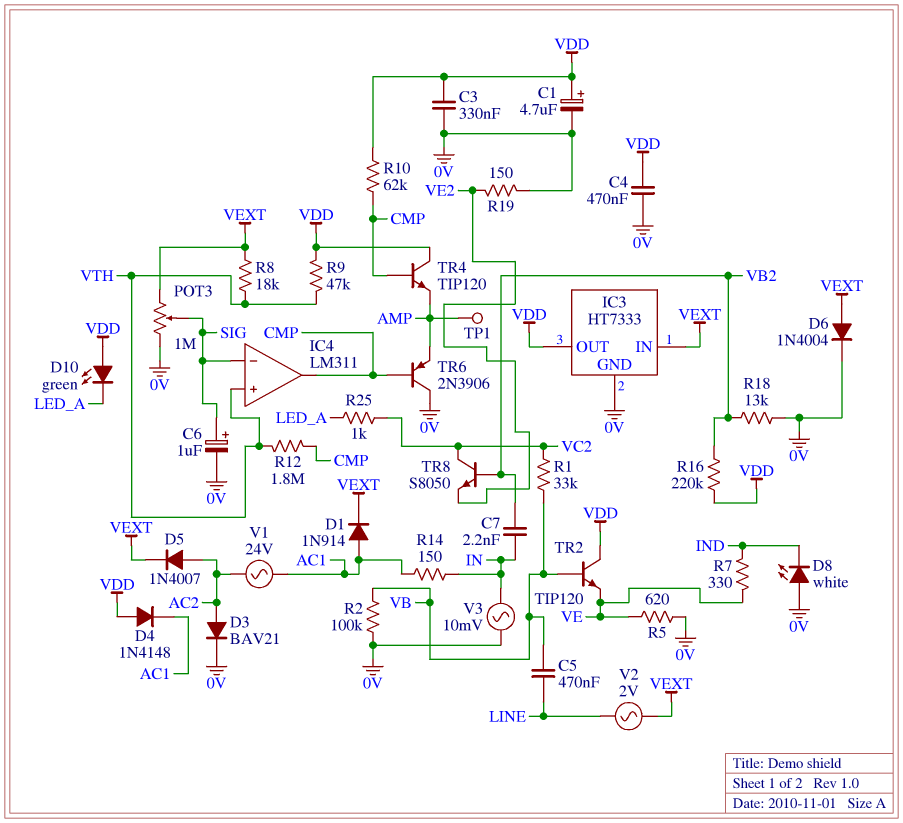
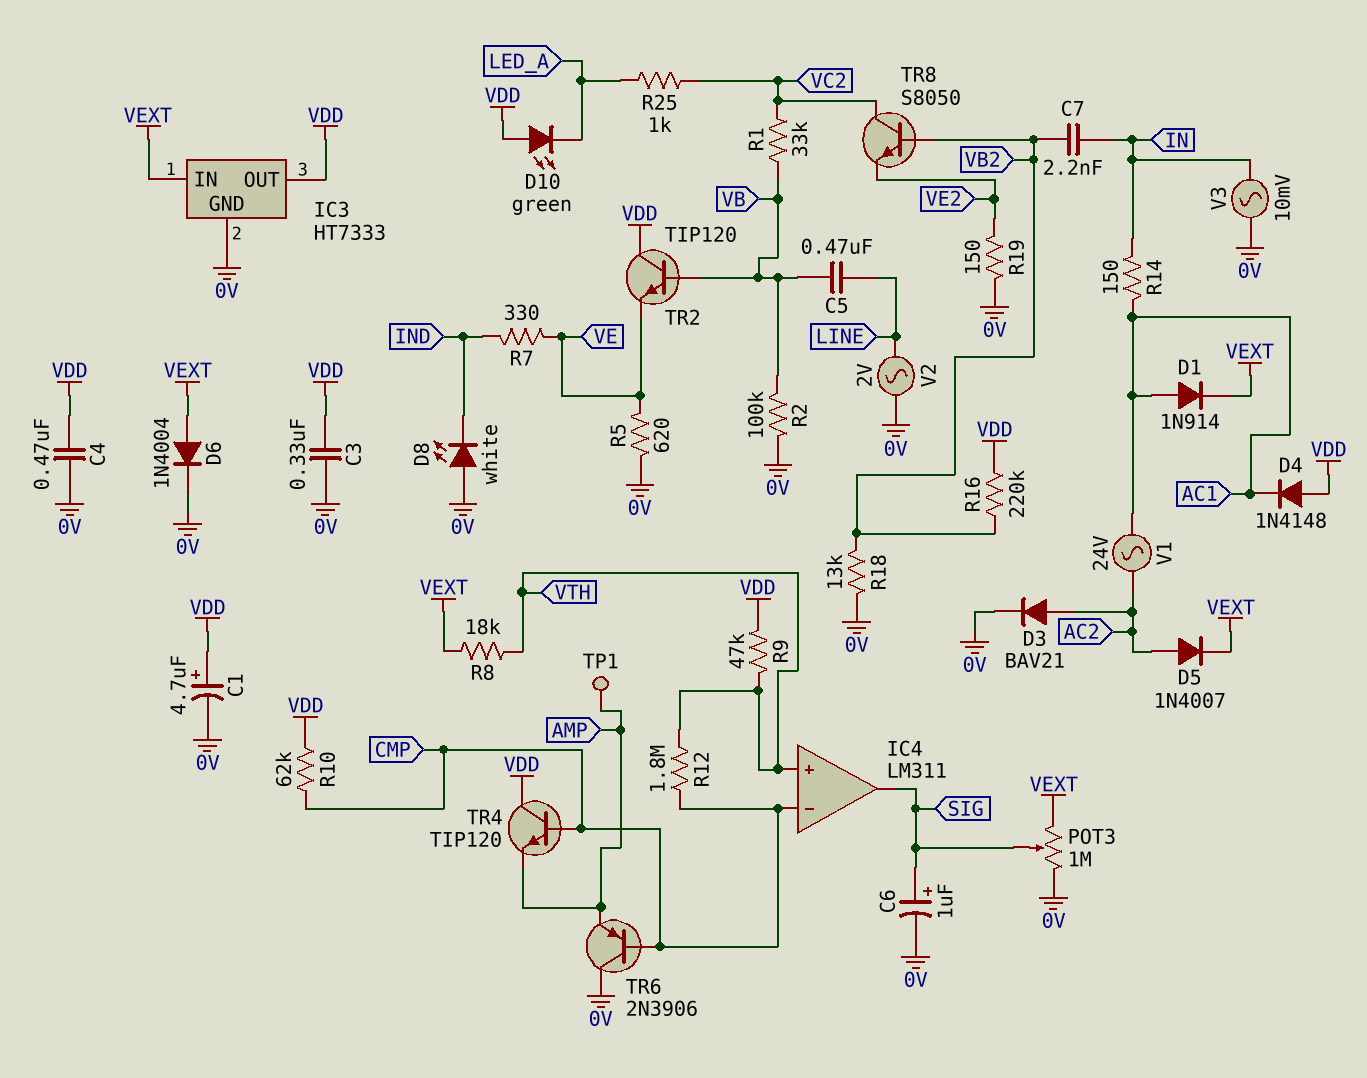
IC4 pin in-: SIG -> CMP
IC4 pin out: CMP -> SIG
V2: AC 2V (LINE, VEXT) -> AC 2V (0V, LINE)

